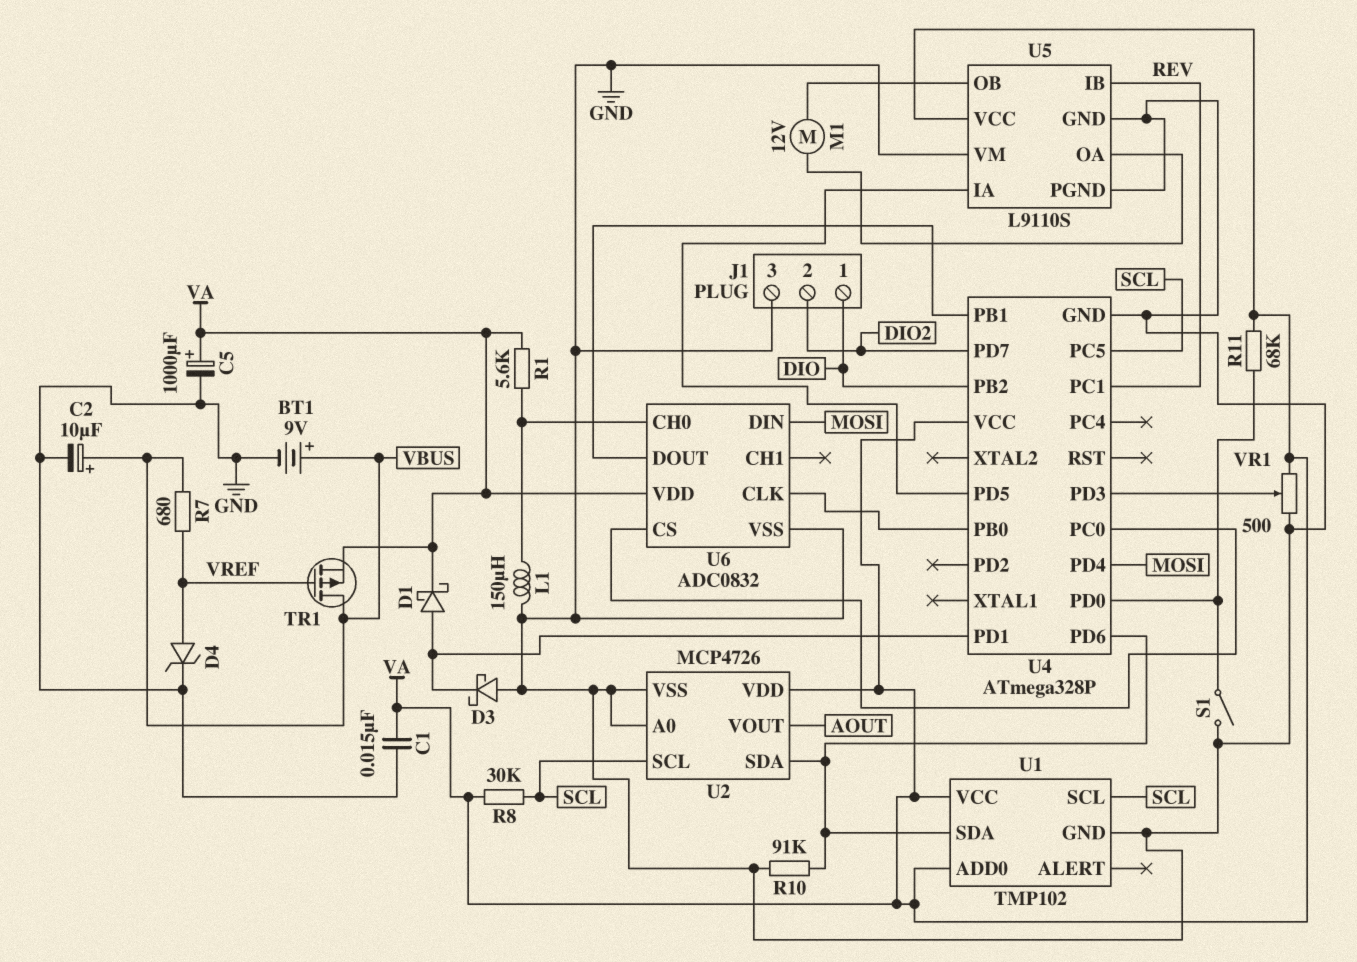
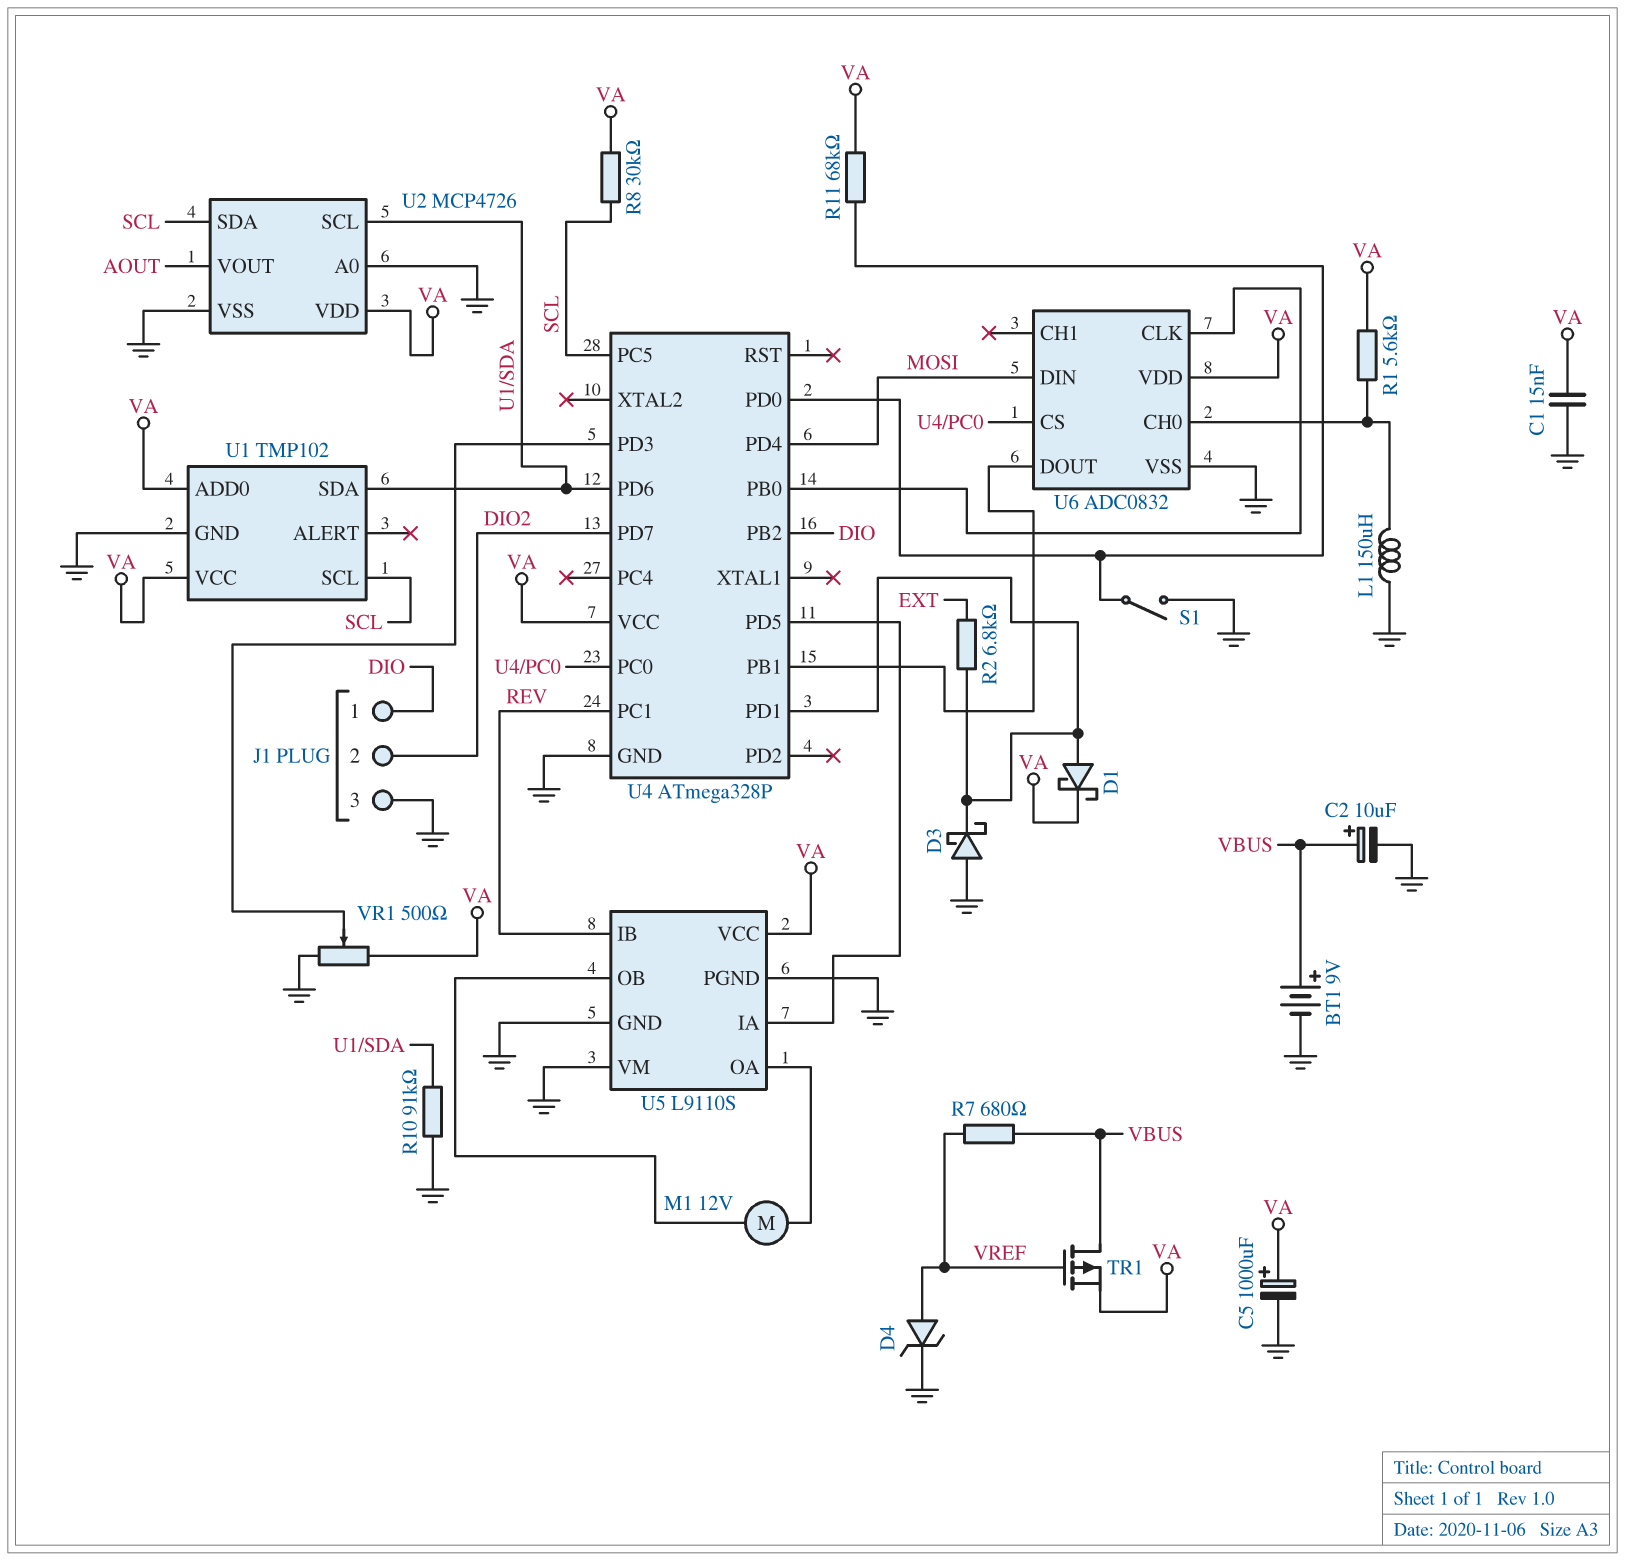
R2: none -> 6.8k (EXT, U4/PD1)
U2 pin SCL: SCL -> U1/SDA
U2 pin SDA: U1/SDA -> SCL

